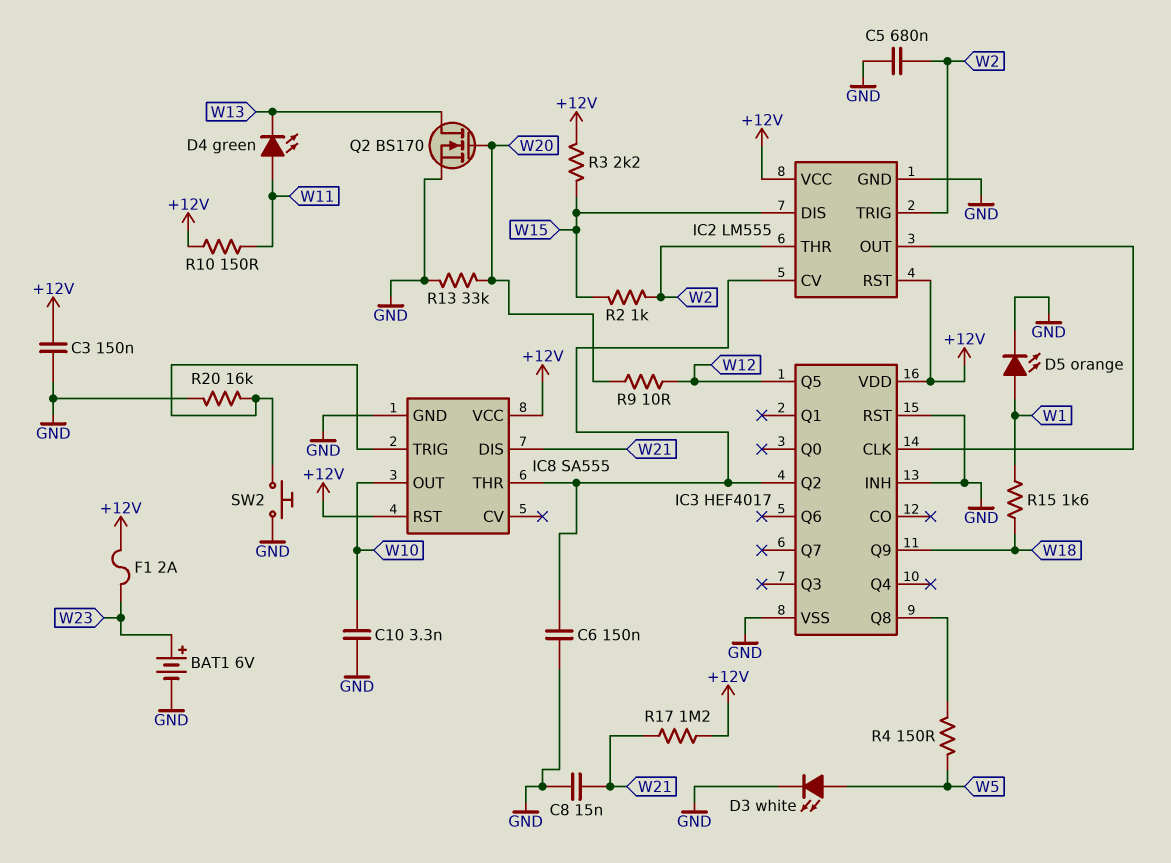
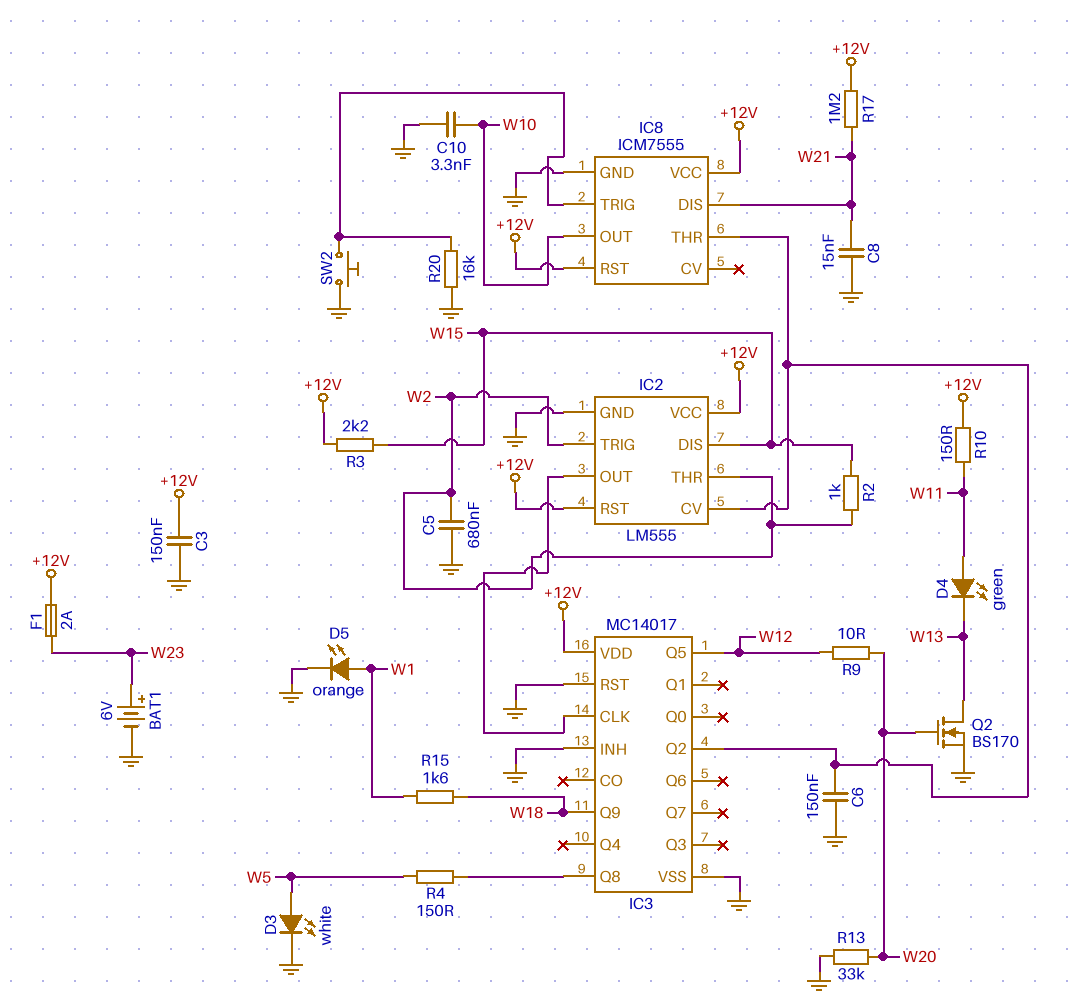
IC3: HEF4017 -> MC14017
IC8: SA555 -> ICM7555

